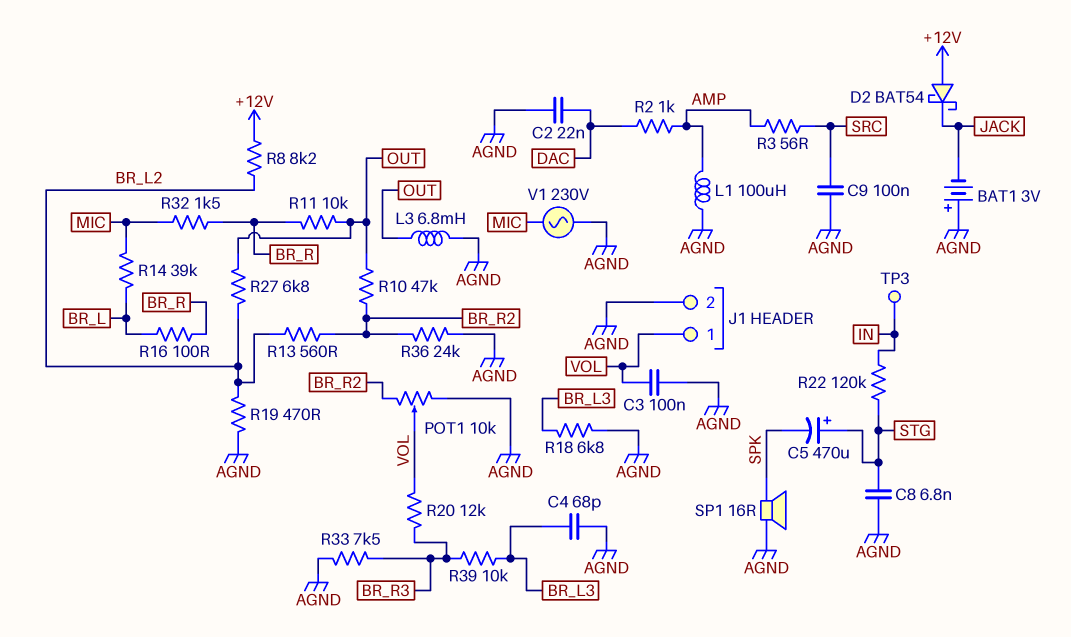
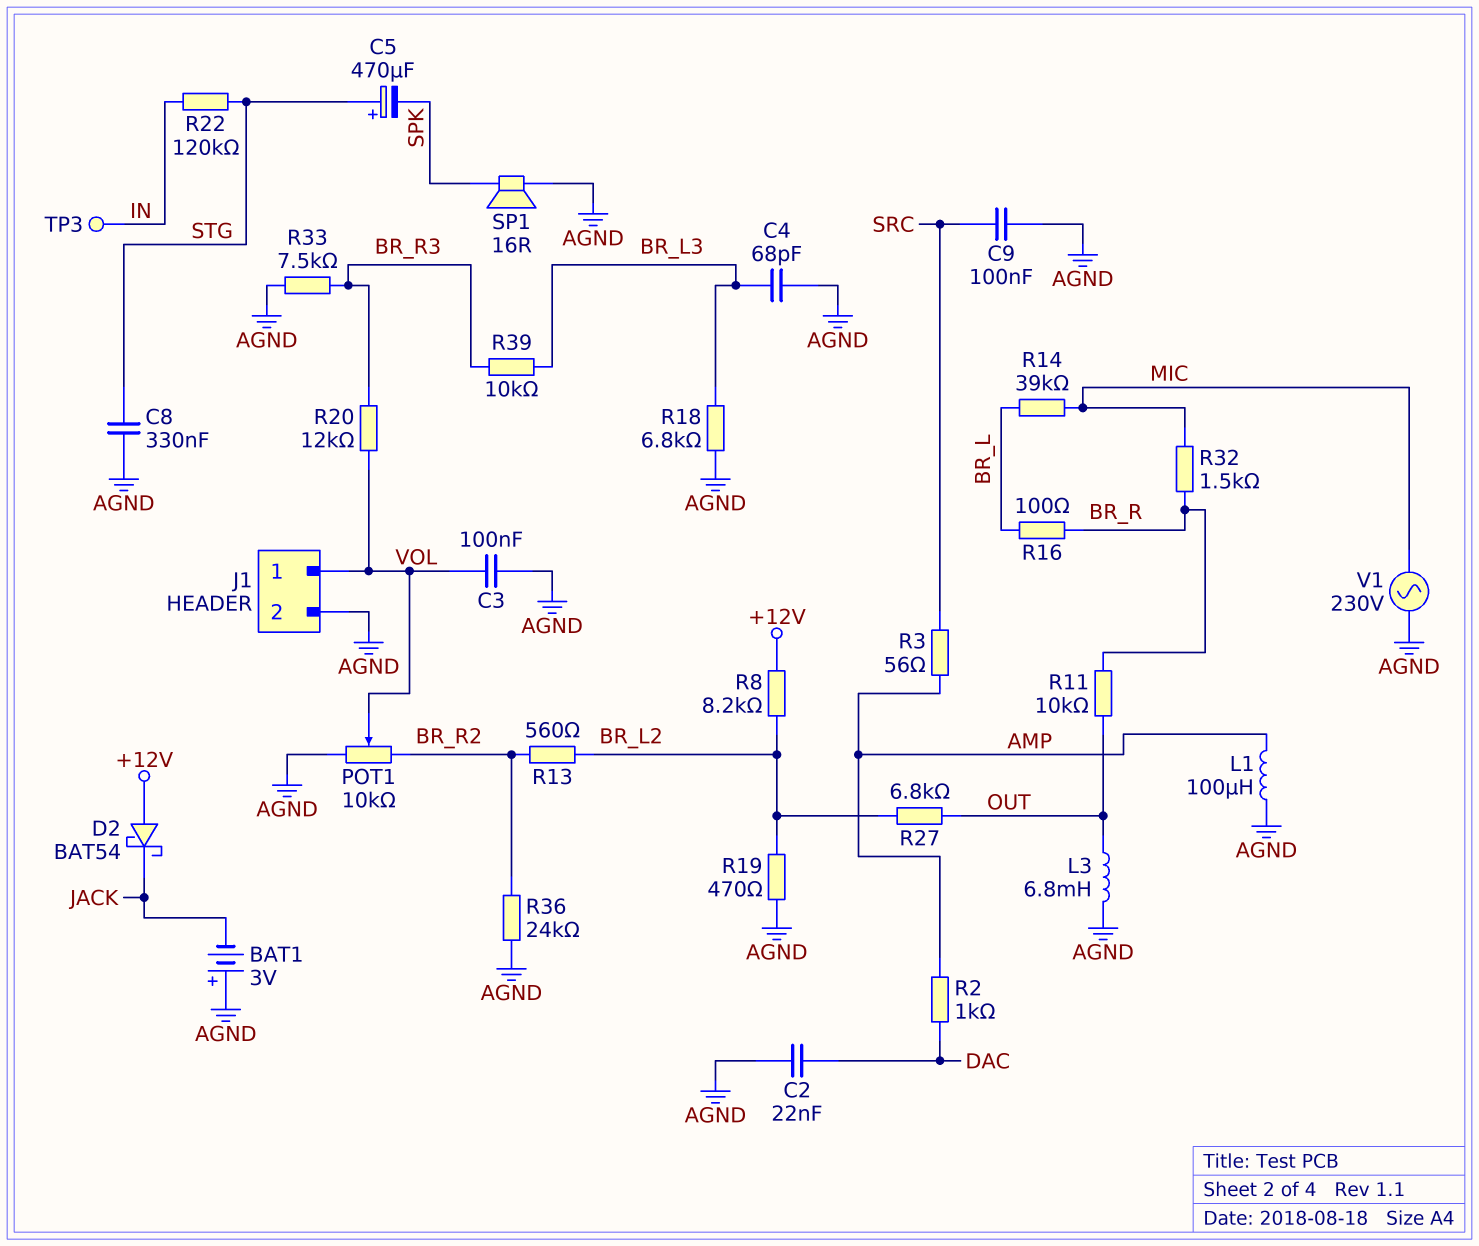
C8: 6.8nF (AGND, STG) -> 330nF (AGND, STG)
R10: 47k (BR_R2, OUT) -> none

